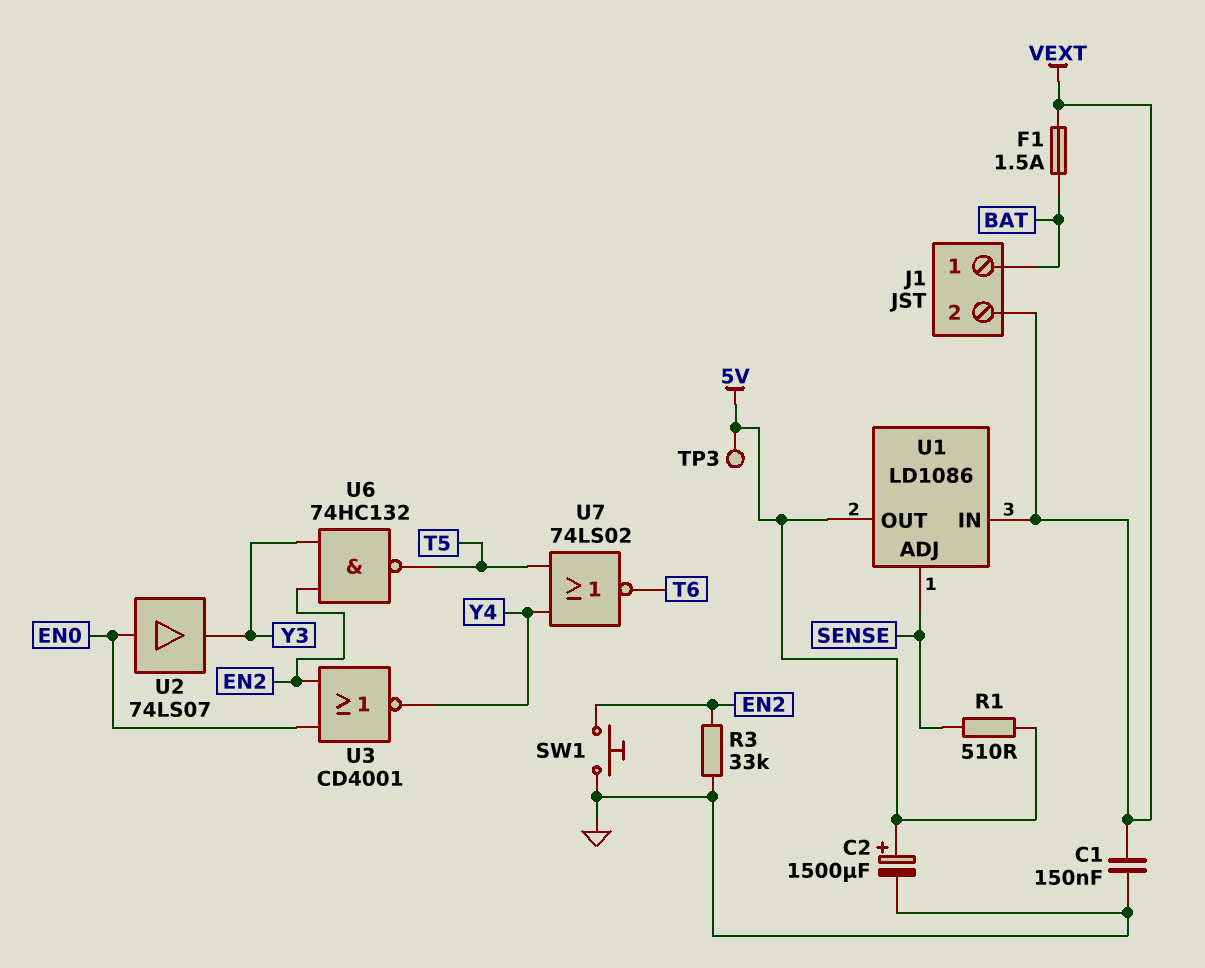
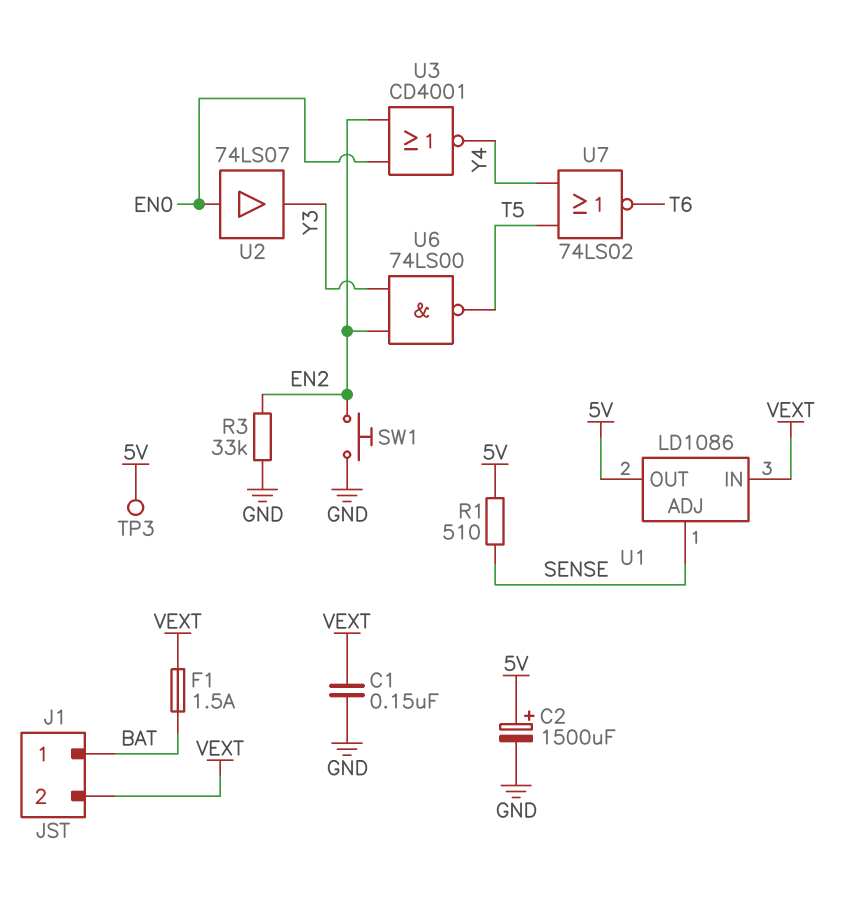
U6: NAND 74HC132 (in EN2, in Y3, out T5) -> NAND 74LS00 (in EN2, in Y3, out T5)

